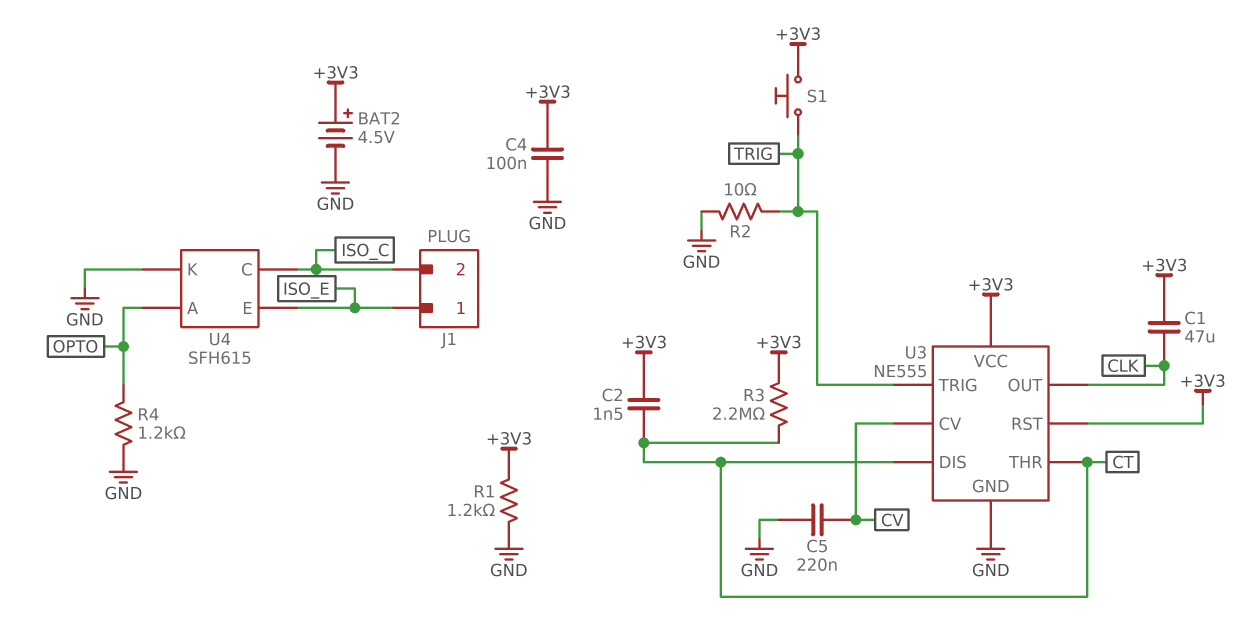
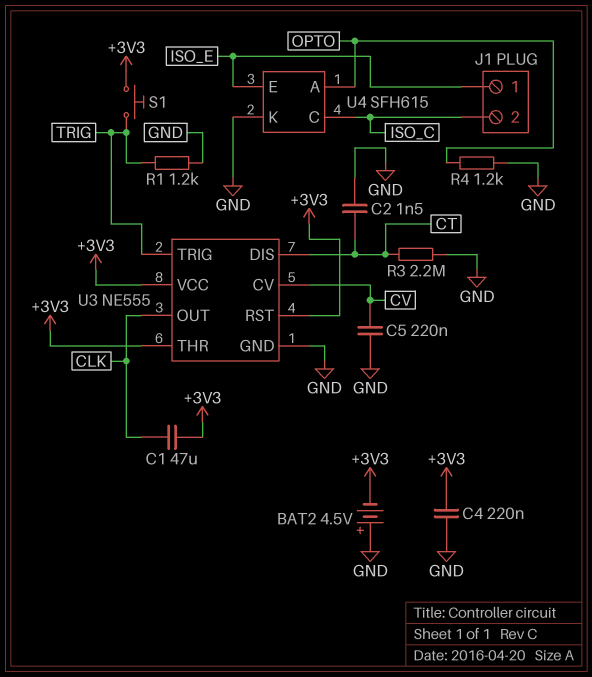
BAT2: 4.5V (plus +3V3, minus GND) -> 4.5V (plus GND, minus +3V3)
C2: 1.5nF (+3V3, CT) -> 1.5nF (CT, GND)
C4: 100nF (+3V3, GND) -> 220nF (+3V3, GND)
R1: 1.2k (+3V3, GND) -> 1.2k (GND, TRIG)
R2: 10 (GND, TRIG) -> none
R3: 2.2M (+3V3, CT) -> 2.2M (CT, GND)
U3 pin THR: CT -> +3V3

